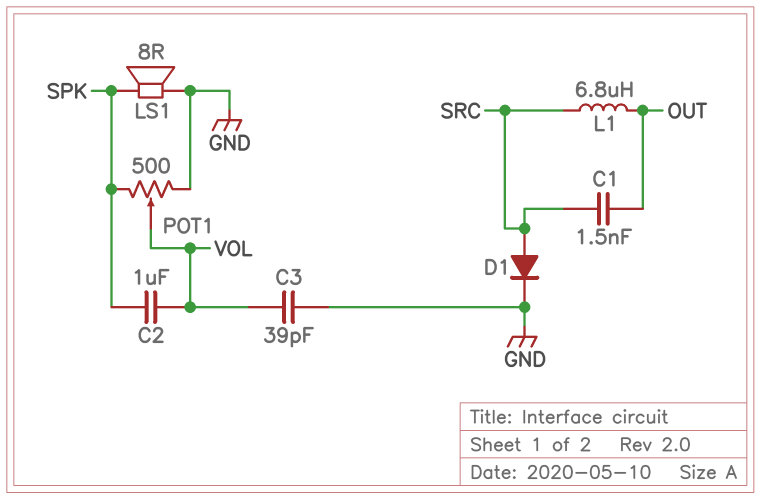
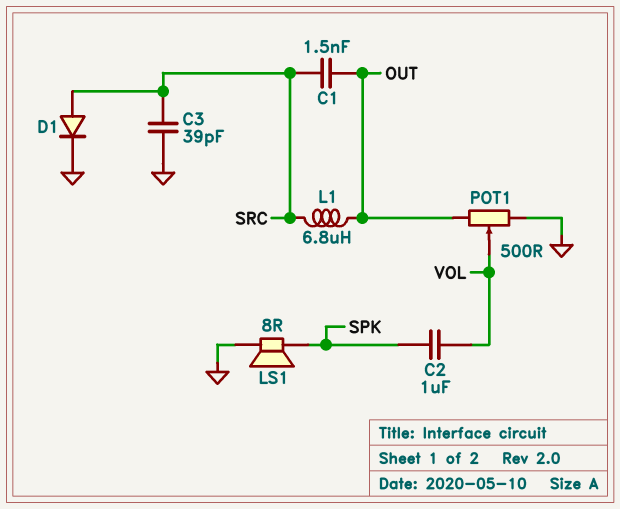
C3: 39pF (GND, VOL) -> 39pF (GND, SRC)
POT1: 500 (GND, SPK, wiper VOL) -> 500 (GND, OUT, wiper VOL)

